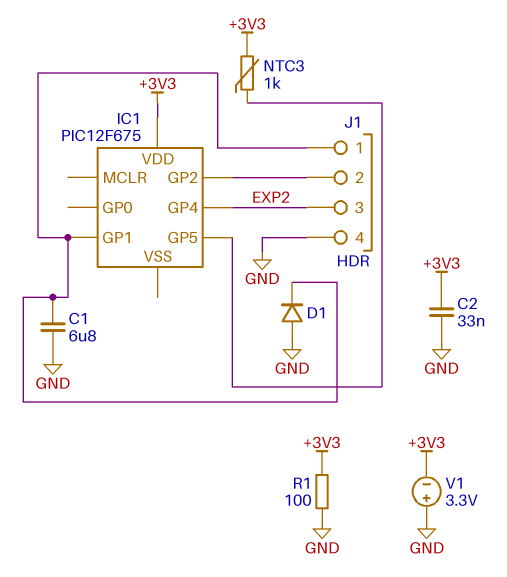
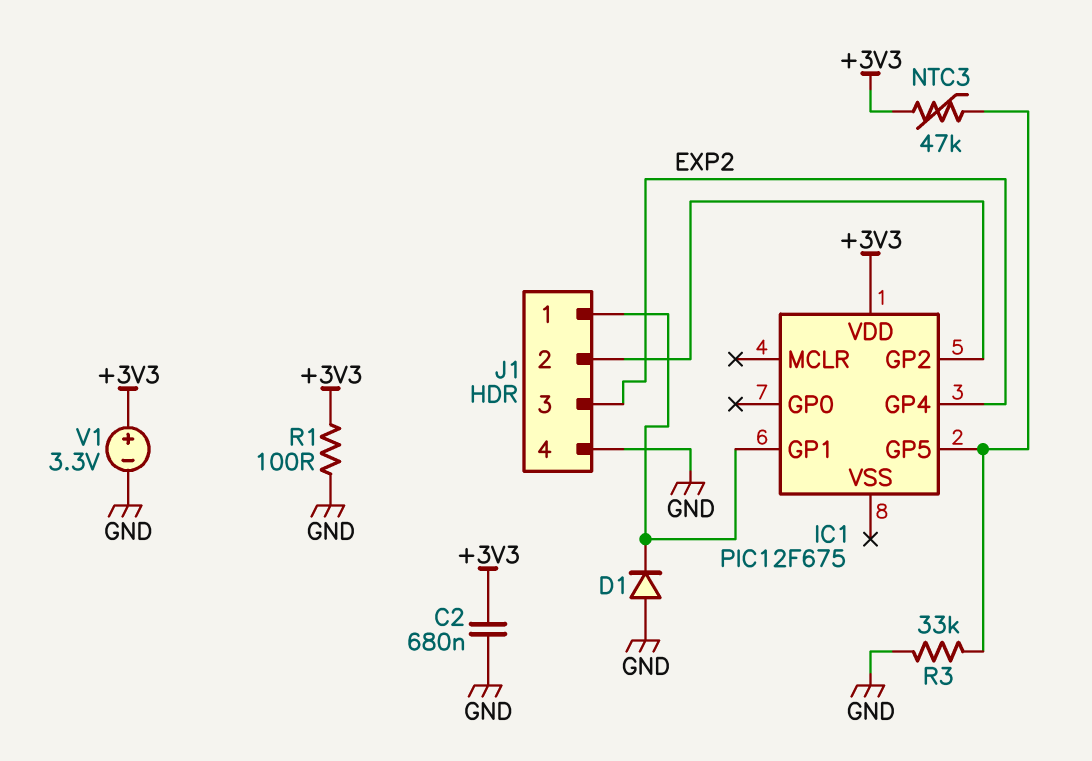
C1: 6.8uF (GND, IC1/GP1) -> none
C2: 33nF (+3V3, GND) -> 680nF (+3V3, GND)
NTC3: 1k (+3V3, IC1/GP5) -> 47k (+3V3, IC1/GP5)
R3: none -> 33k (GND, IC1/GP5)
V1: 3.3V (plus GND, minus +3V3) -> 3.3V (plus +3V3, minus GND)

